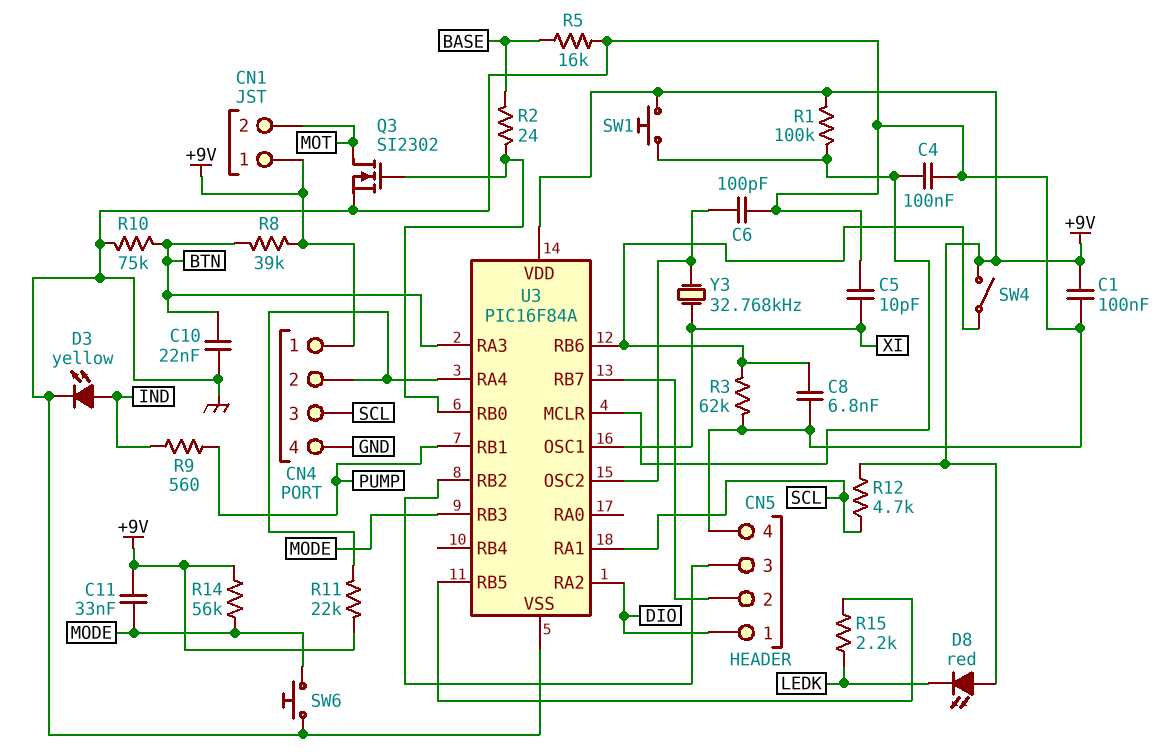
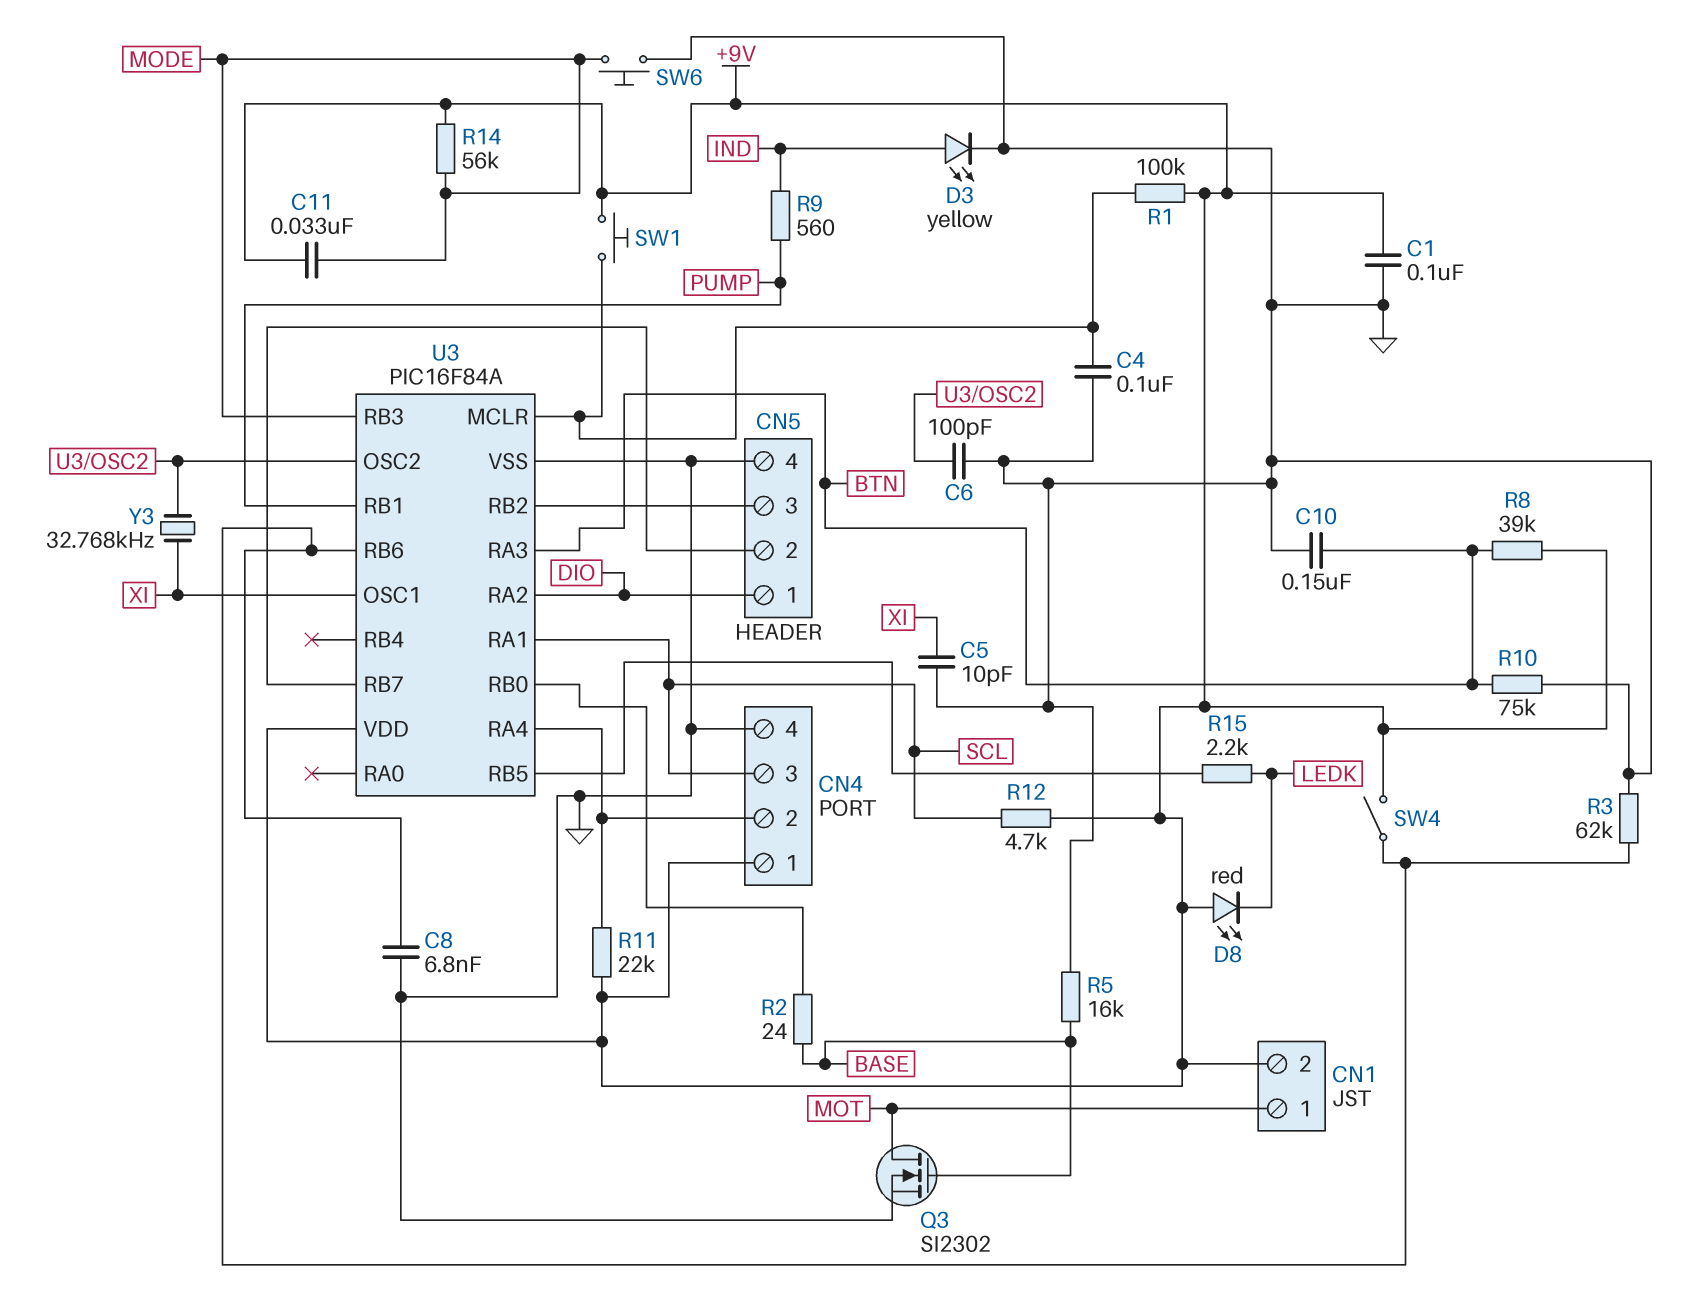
C10: 22nF (BTN, GND) -> 150nF (BTN, GND)
CN1 pin 1: +9V -> MOT
CN1 pin 2: MOT -> +9V
Q3: NMOS SI2302 (G U3/RB0, D MOT, S GND) -> NMOS SI2302 (G BASE, D MOT, S GND)

